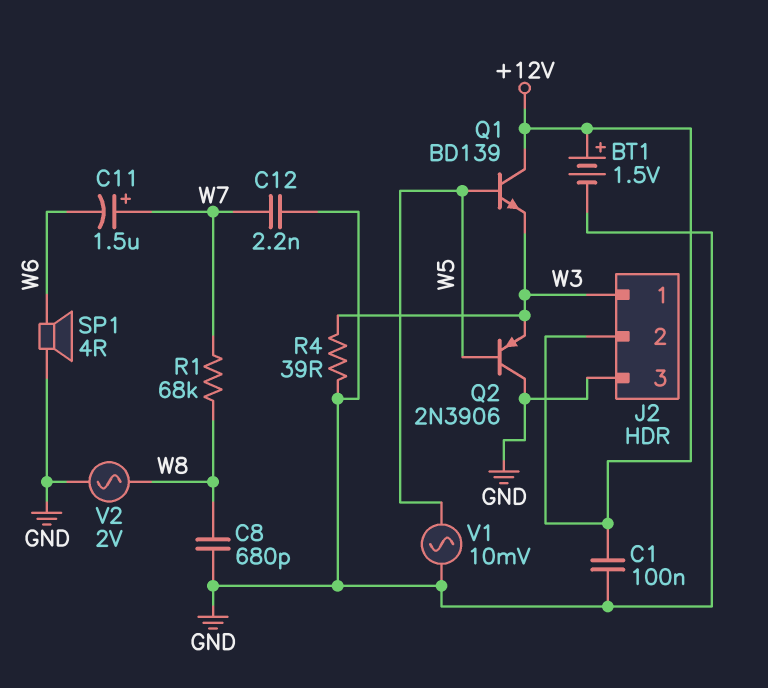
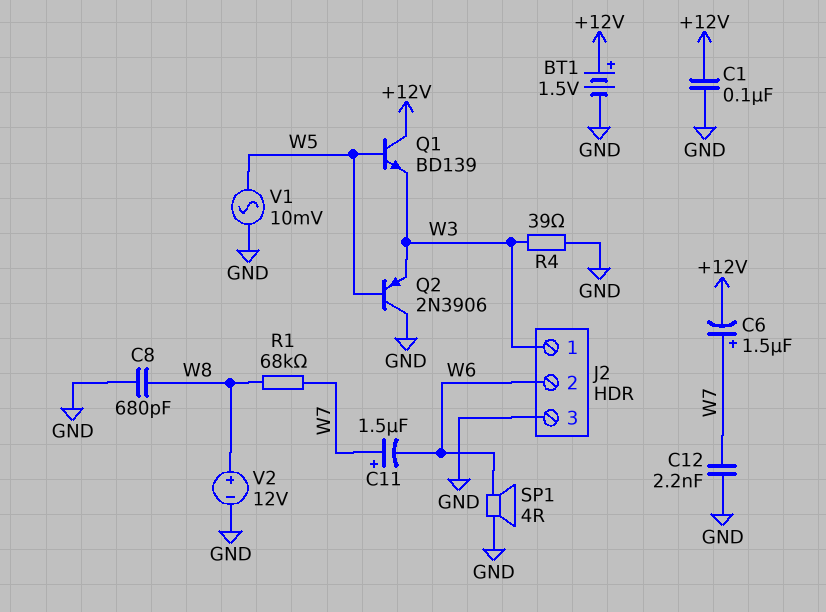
C6: none -> 1.5uF (plus W7, minus +12V)
J2 pin 2: +12V -> W6
V2: AC 2V (GND, W8) -> 12V (plus W8, minus GND)

